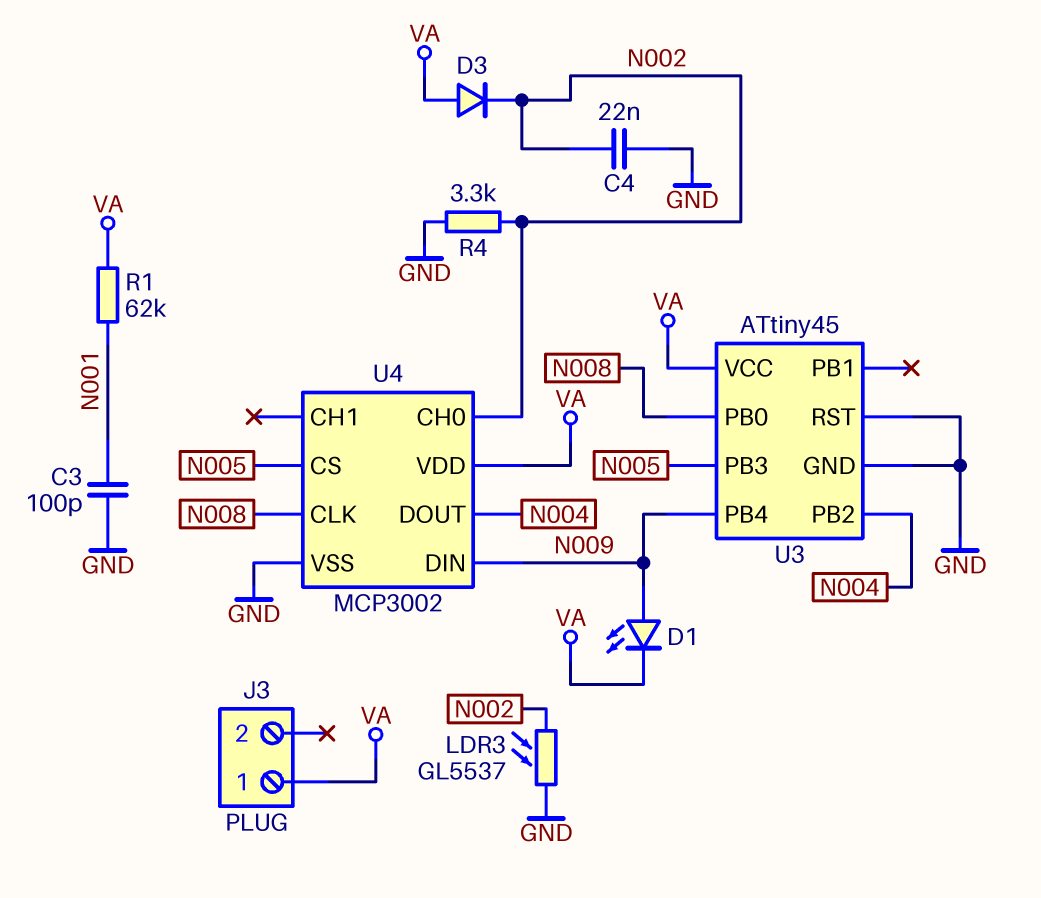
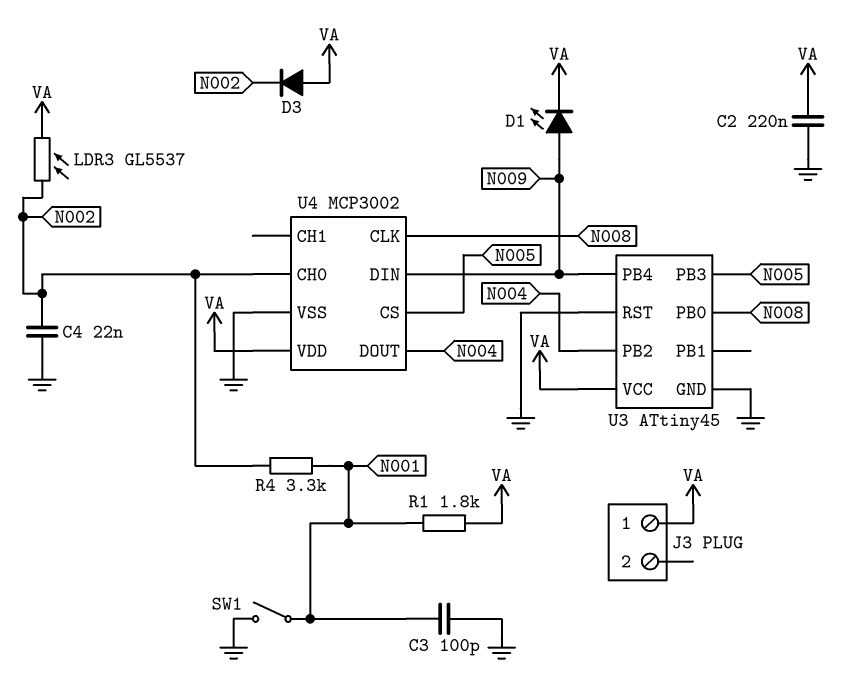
C2: none -> 220nF (GND, VA)
LDR3: GL5537 (GND, N002) -> GL5537 (N002, VA)
R1: 62k (N001, VA) -> 1.8k (N001, VA)
R4: 3.3k (GND, N002) -> 3.3k (N001, N002)
SW1: none -> switch (GND, N001)

